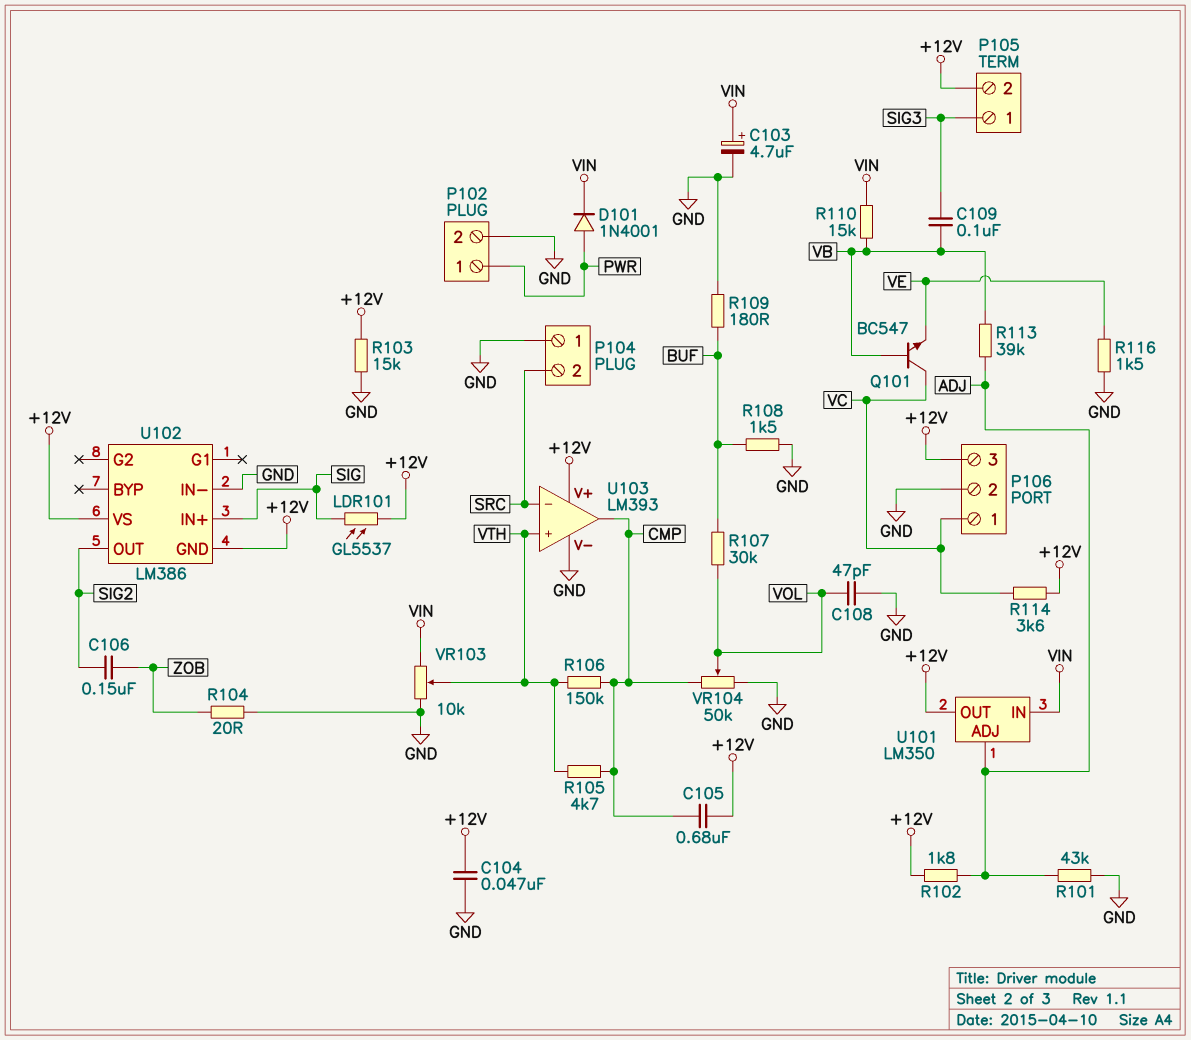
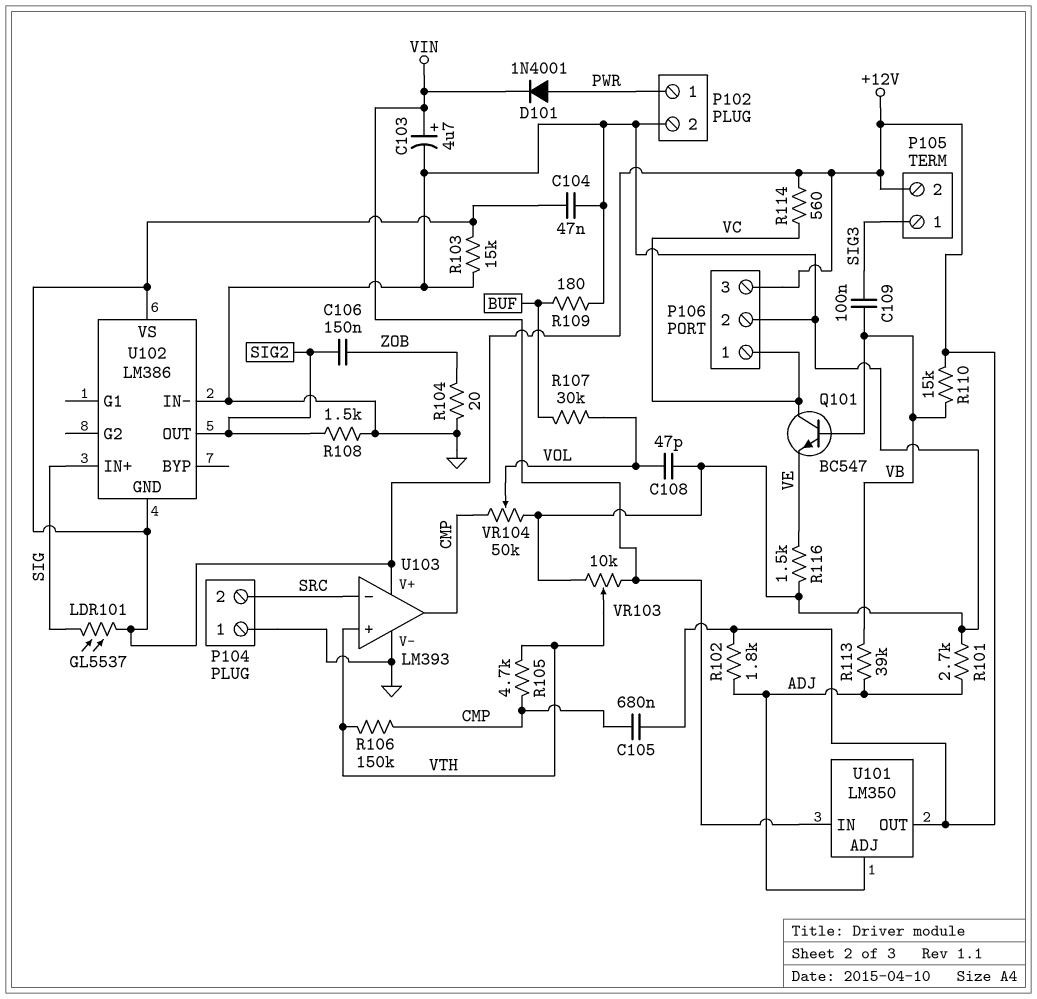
R101: 43k (ADJ, GND) -> 2.7k (ADJ, GND)
R108: 1.5k (BUF, GND) -> 1.5k (GND, SIG2)
R110: 15k (VB, VIN) -> 15k (+12V, VB)
R114: 3.6k (+12V, VC) -> 560 (+12V, VC)

